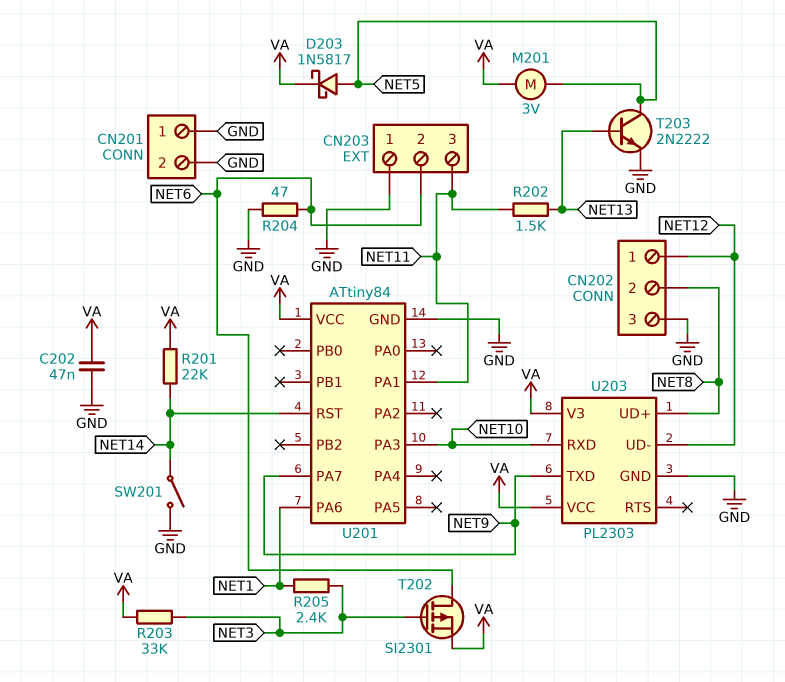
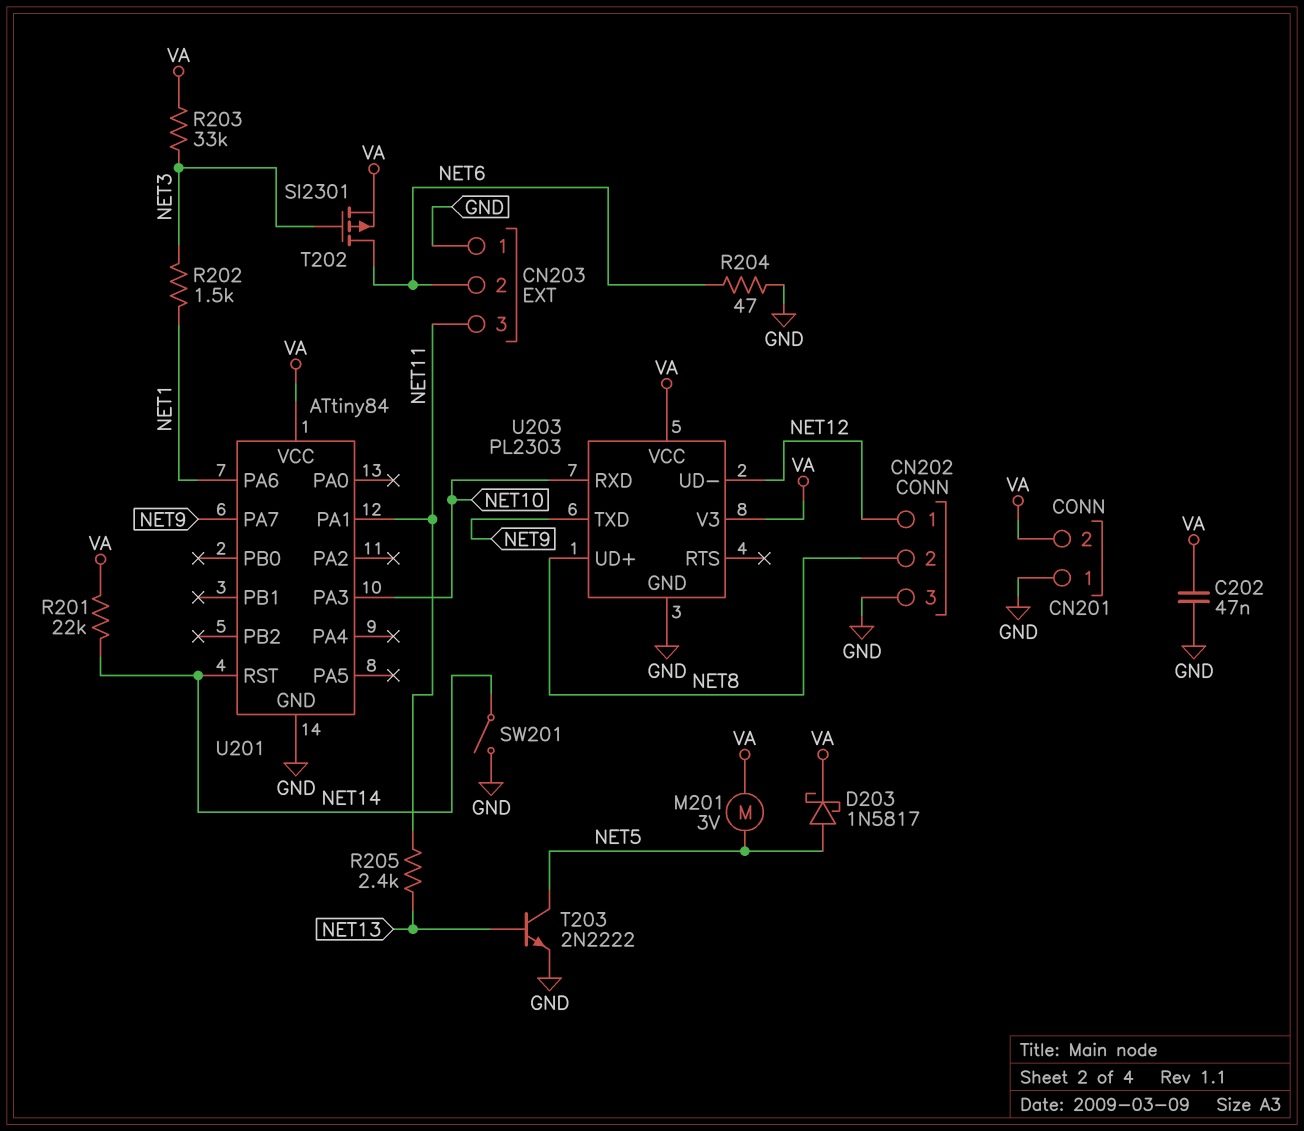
CN201 pin 2: GND -> VA
R202: 1.5k (NET11, NET13) -> 1.5k (NET1, NET3)
R205: 2.4k (NET1, NET3) -> 2.4k (NET11, NET13)

